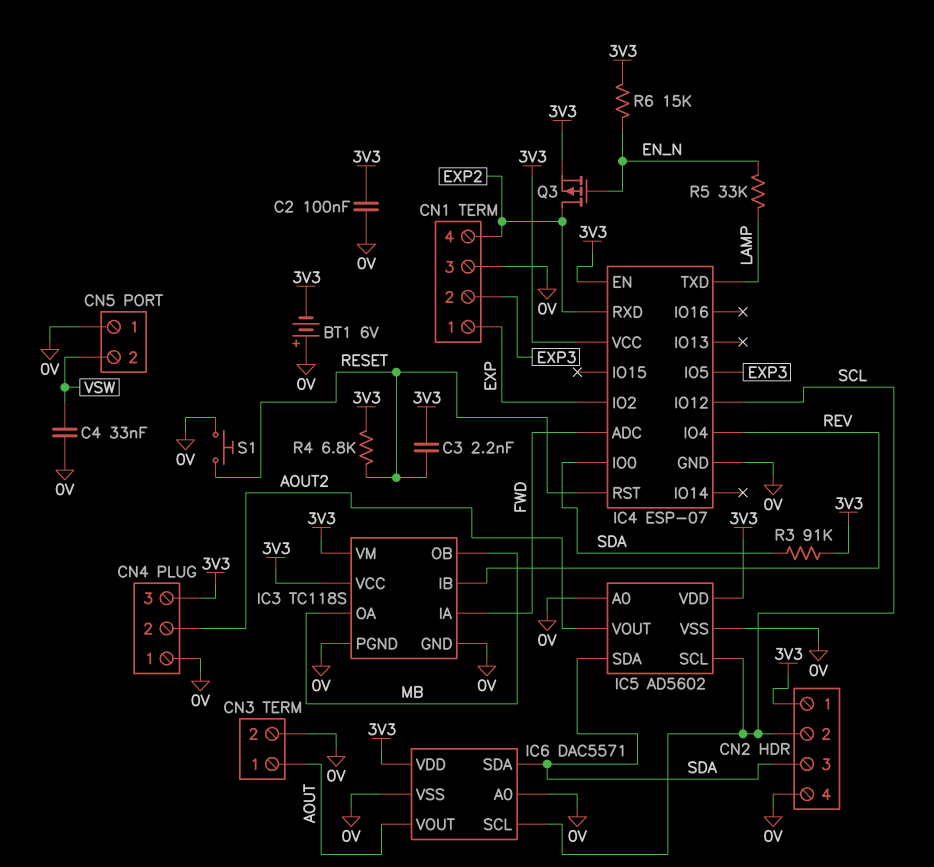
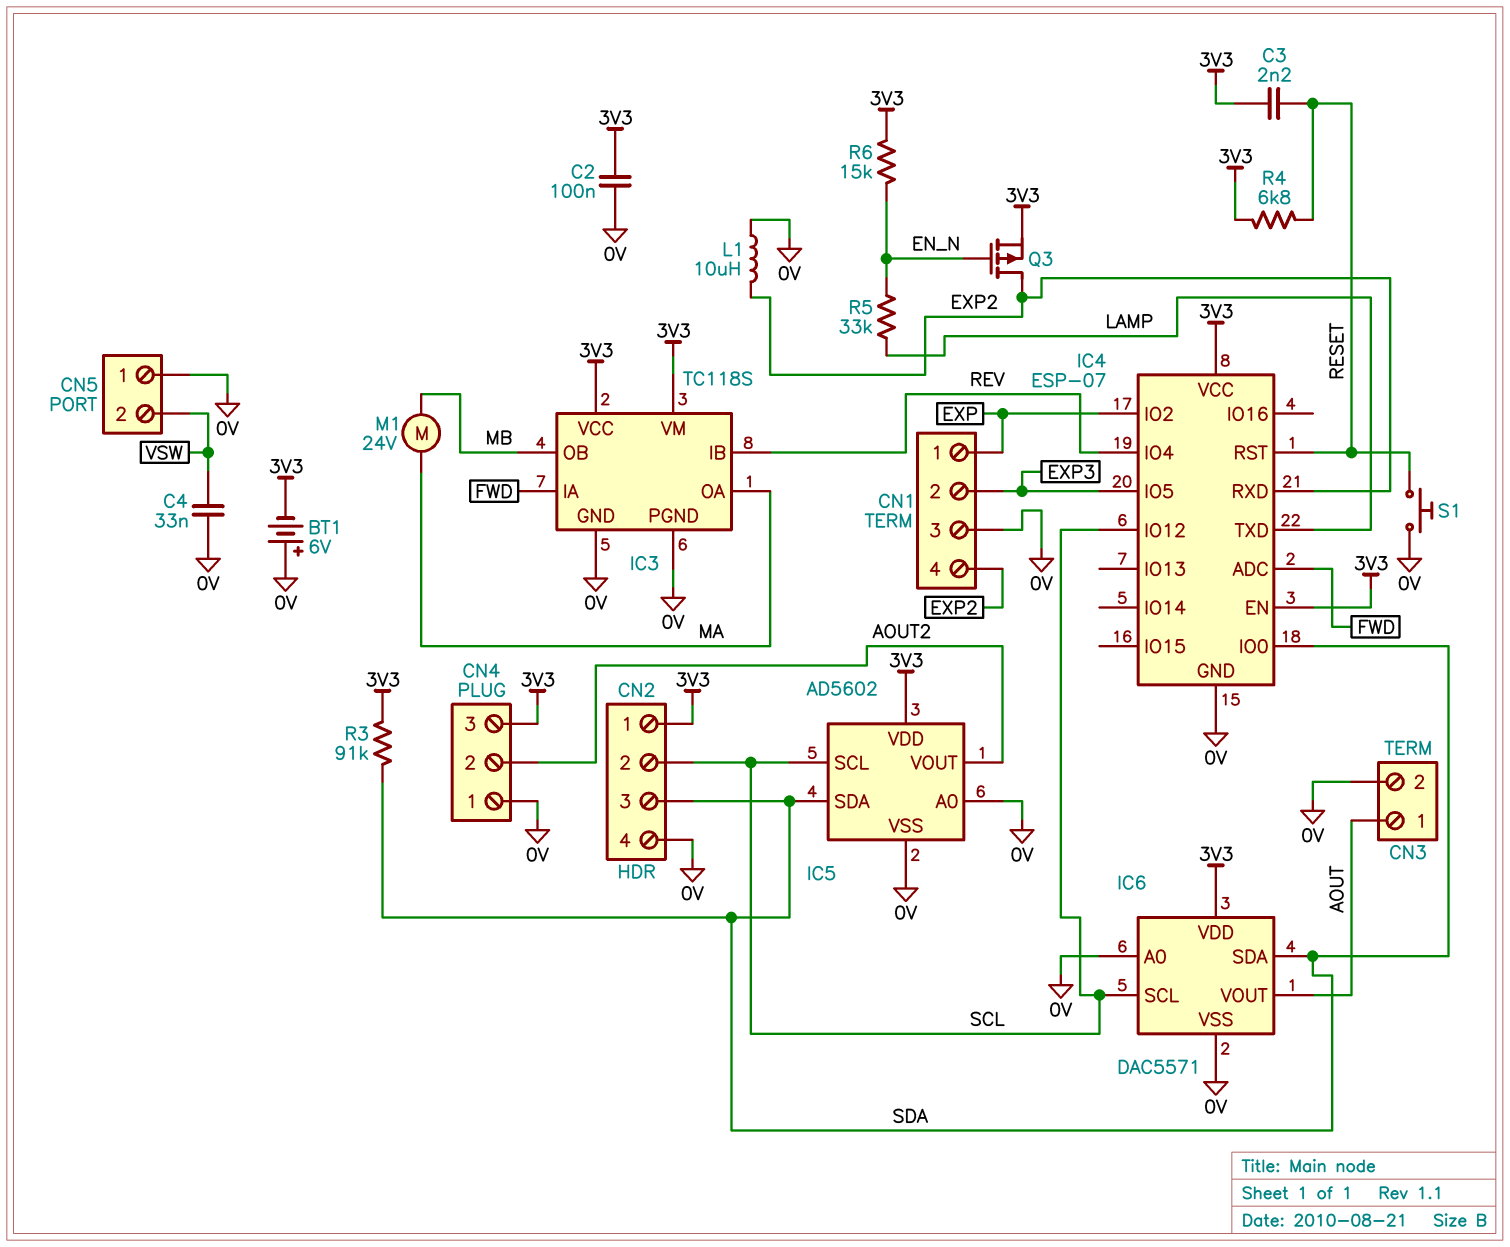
IC3 pin OA: MB -> MA
L1: none -> 10uH (0V, EXP2)
M1: none -> motor 24V (MA, MB)

